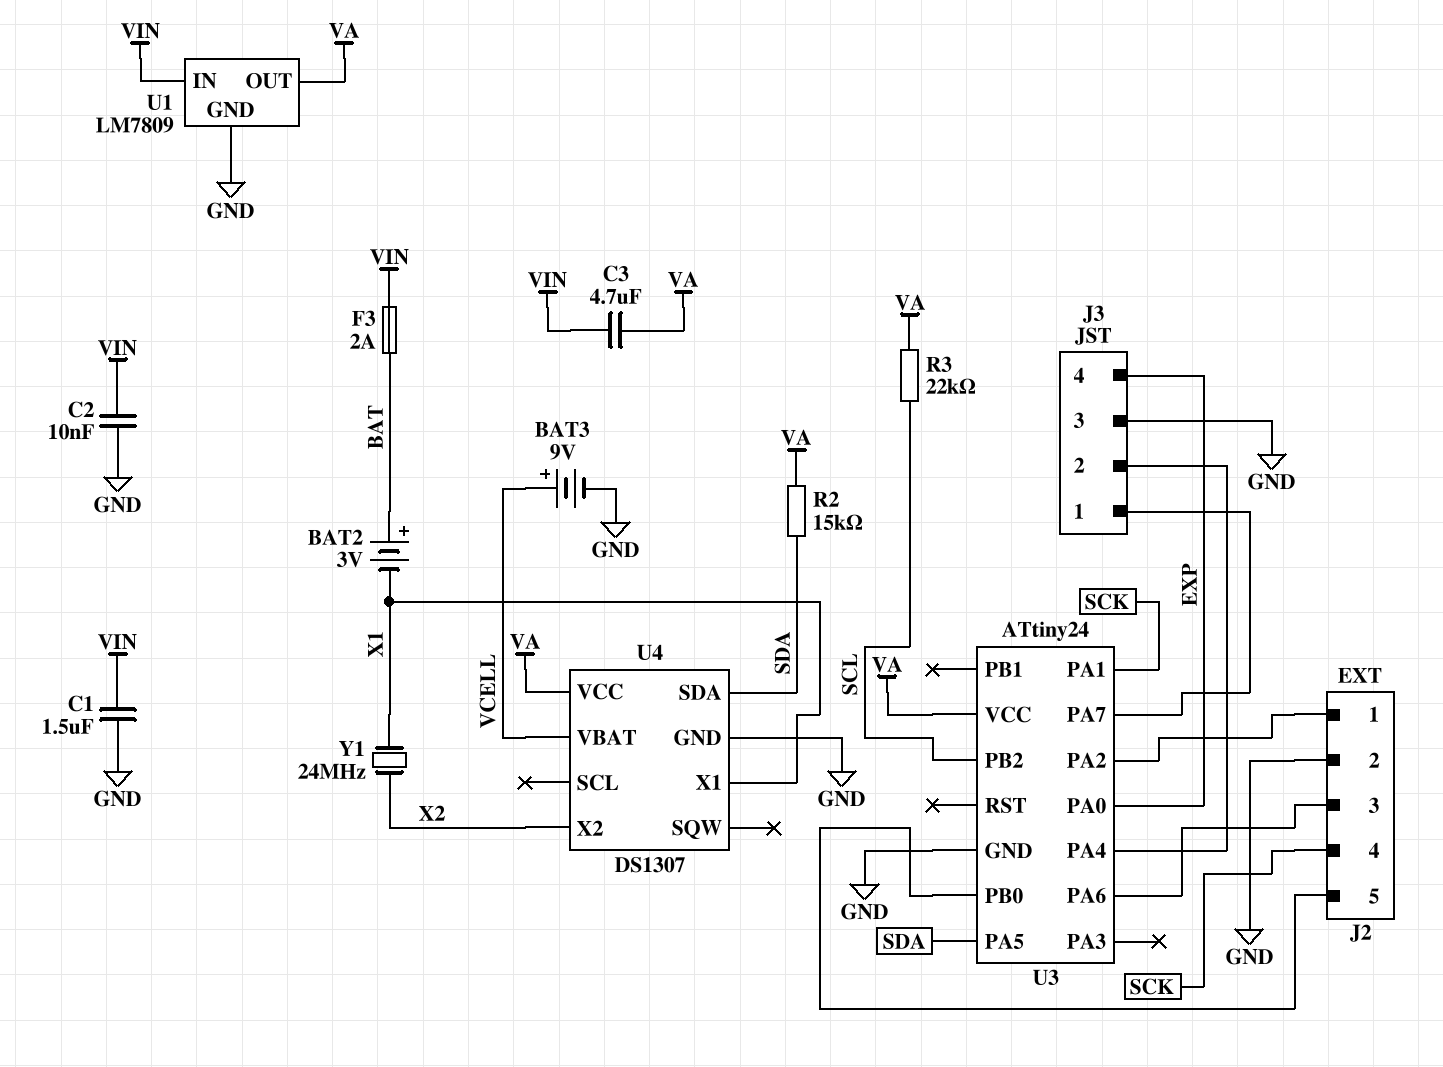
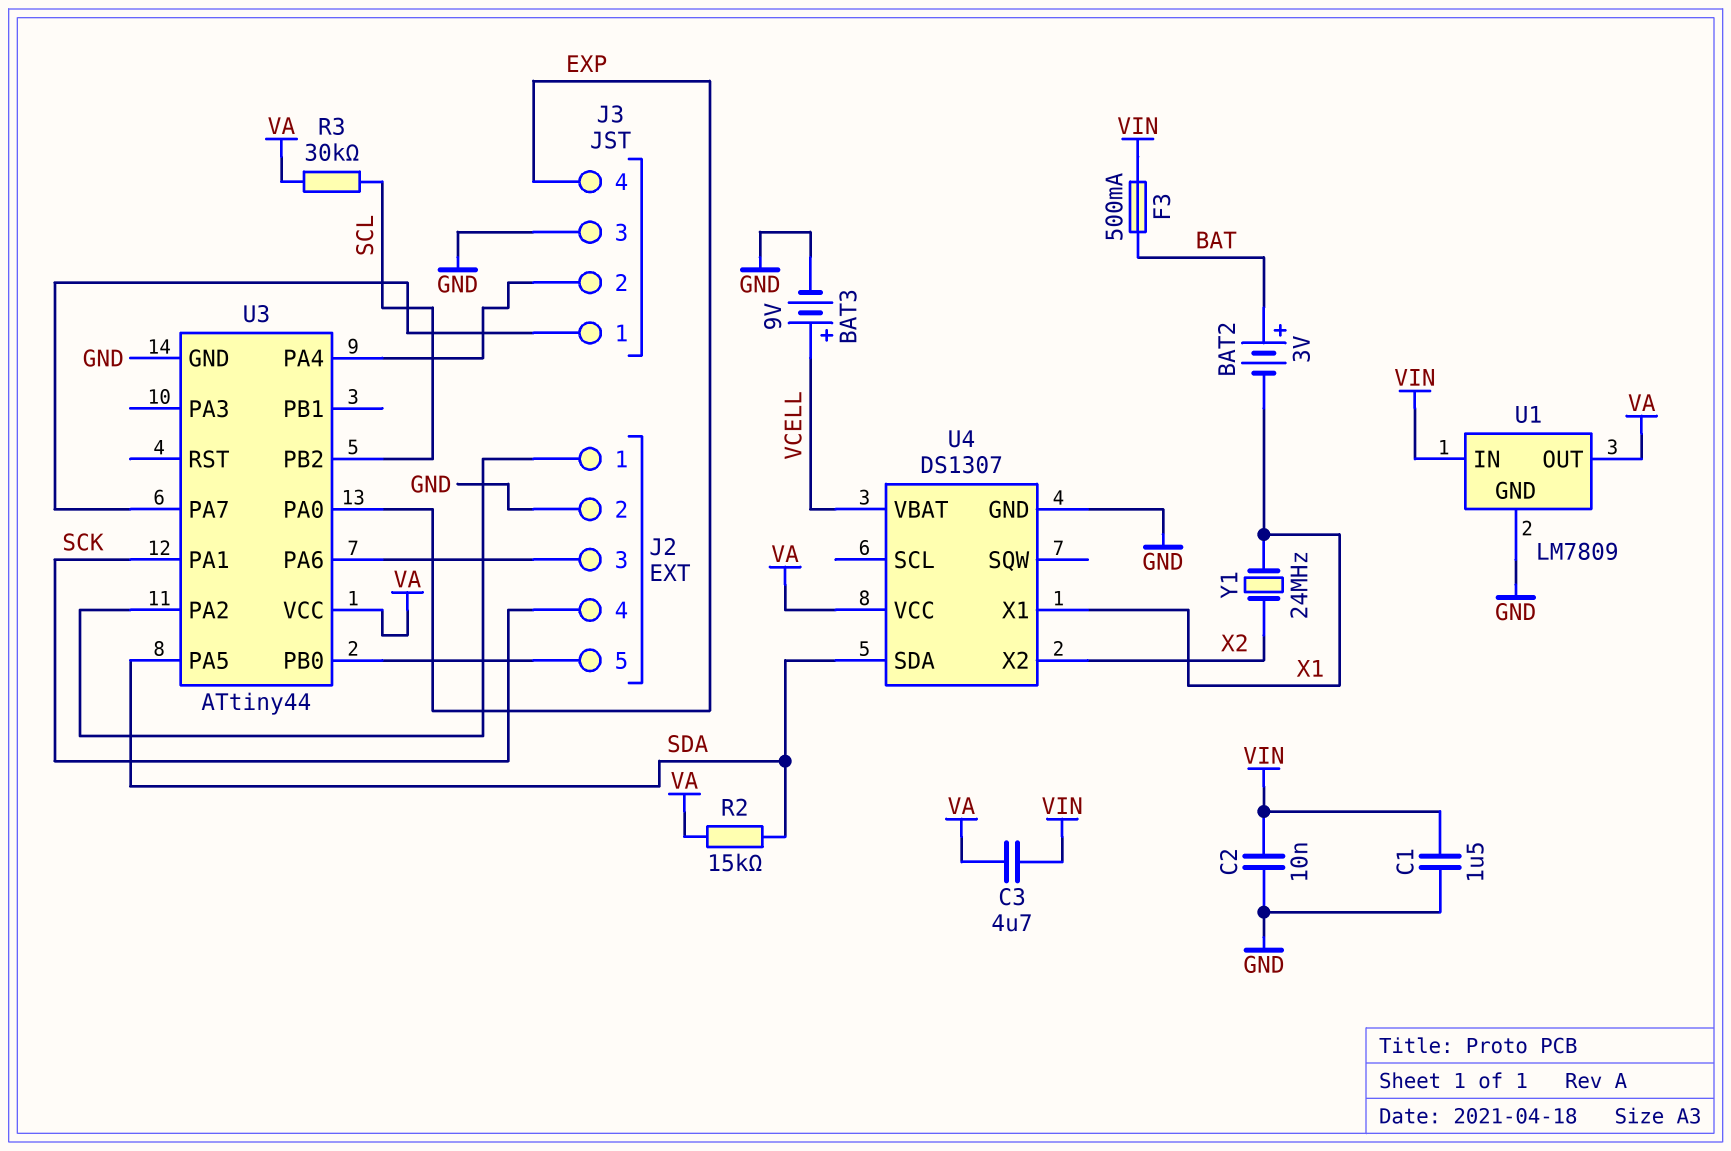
F3: 2A (BAT, VIN) -> 500mA (BAT, VIN)
R3: 22k (SCL, VA) -> 30k (SCL, VA)
U3: ATtiny24 -> ATtiny44

